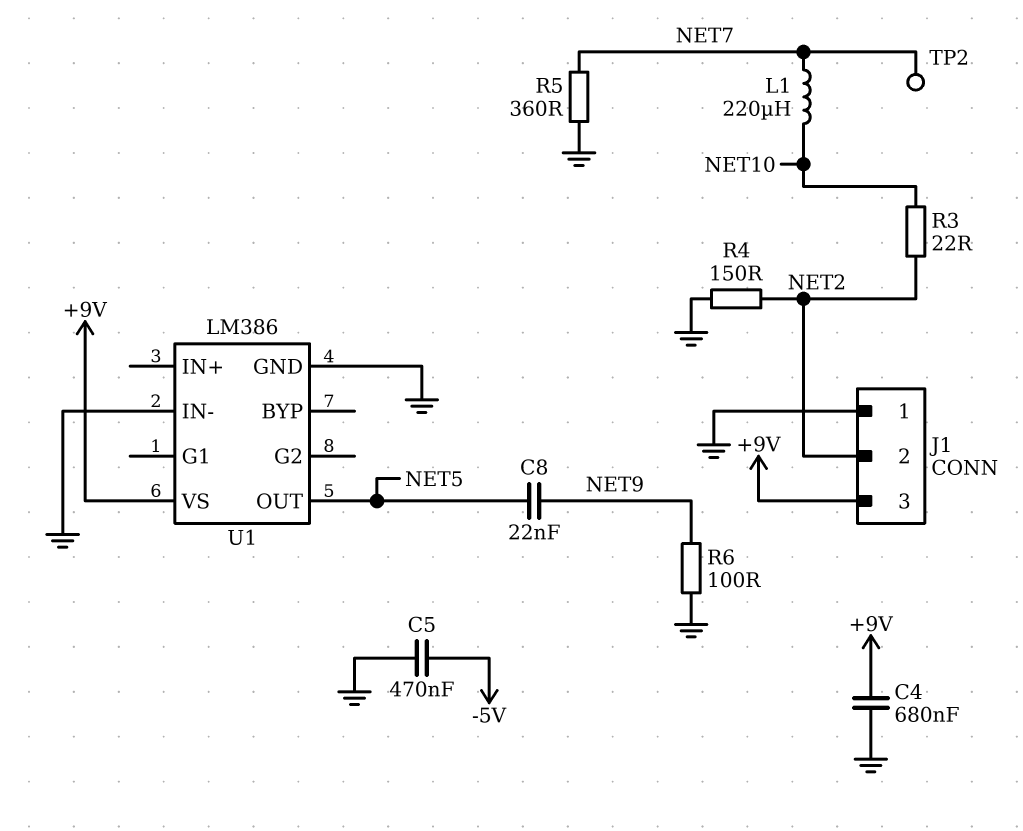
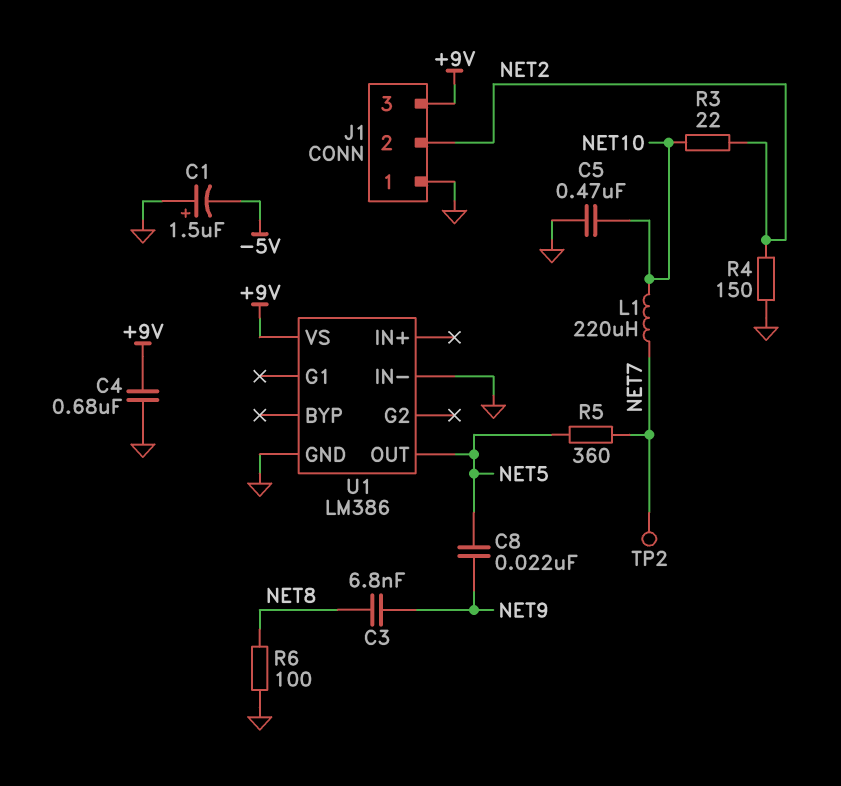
C1: none -> 1.5uF (plus GND, minus -5V)
C3: none -> 6.8nF (NET8, NET9)
C5: 470nF (-5V, GND) -> 470nF (GND, NET10)
R5: 360 (GND, NET7) -> 360 (NET5, NET7)
R6: 100 (GND, NET9) -> 100 (GND, NET8)

